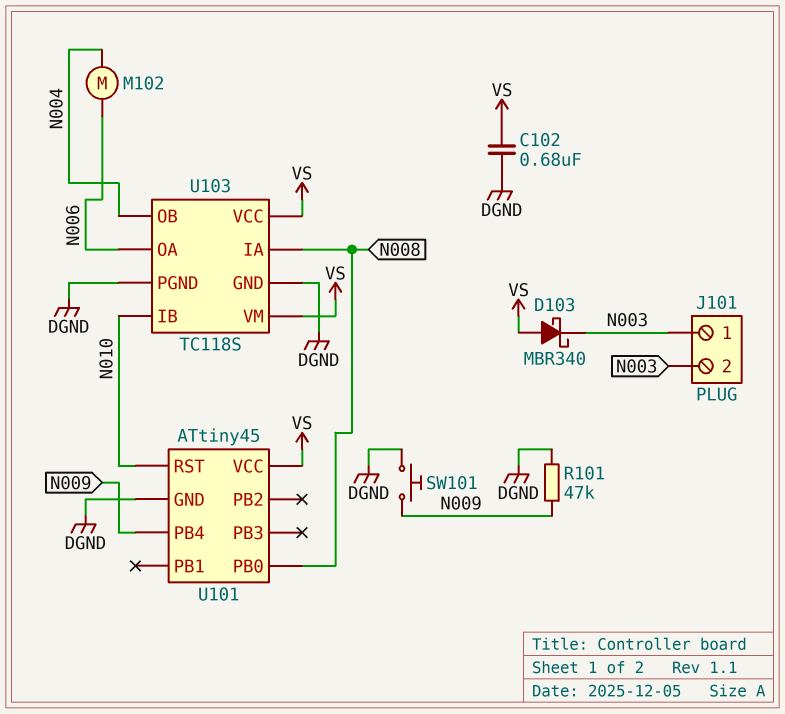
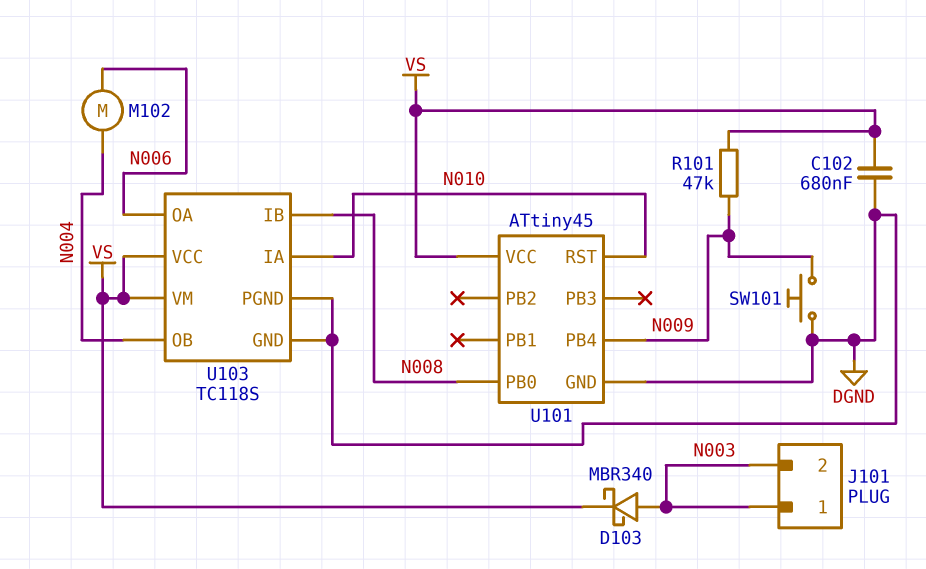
D103: schottky MBR340 (A VS, K N003) -> schottky MBR340 (A N003, K VS)
R101: 47k (DGND, N009) -> 47k (N009, VS)
U103 pin IA: N008 -> N010
U103 pin IB: N010 -> N008

